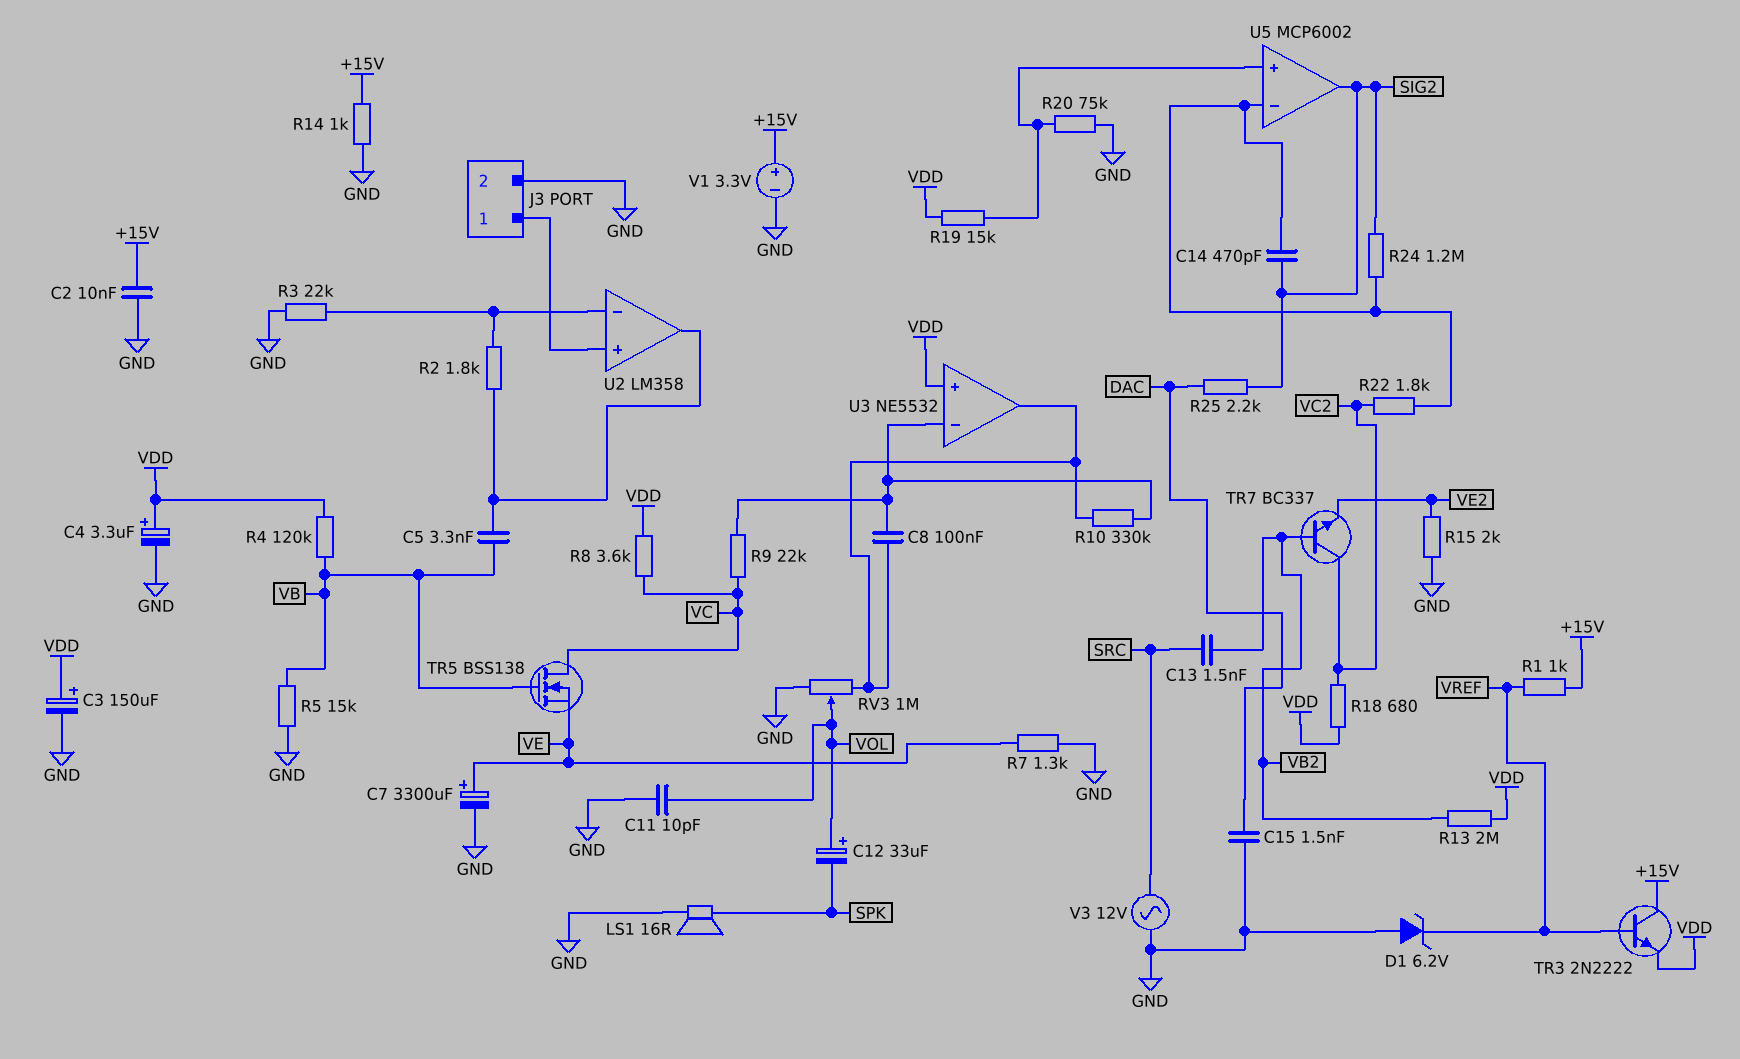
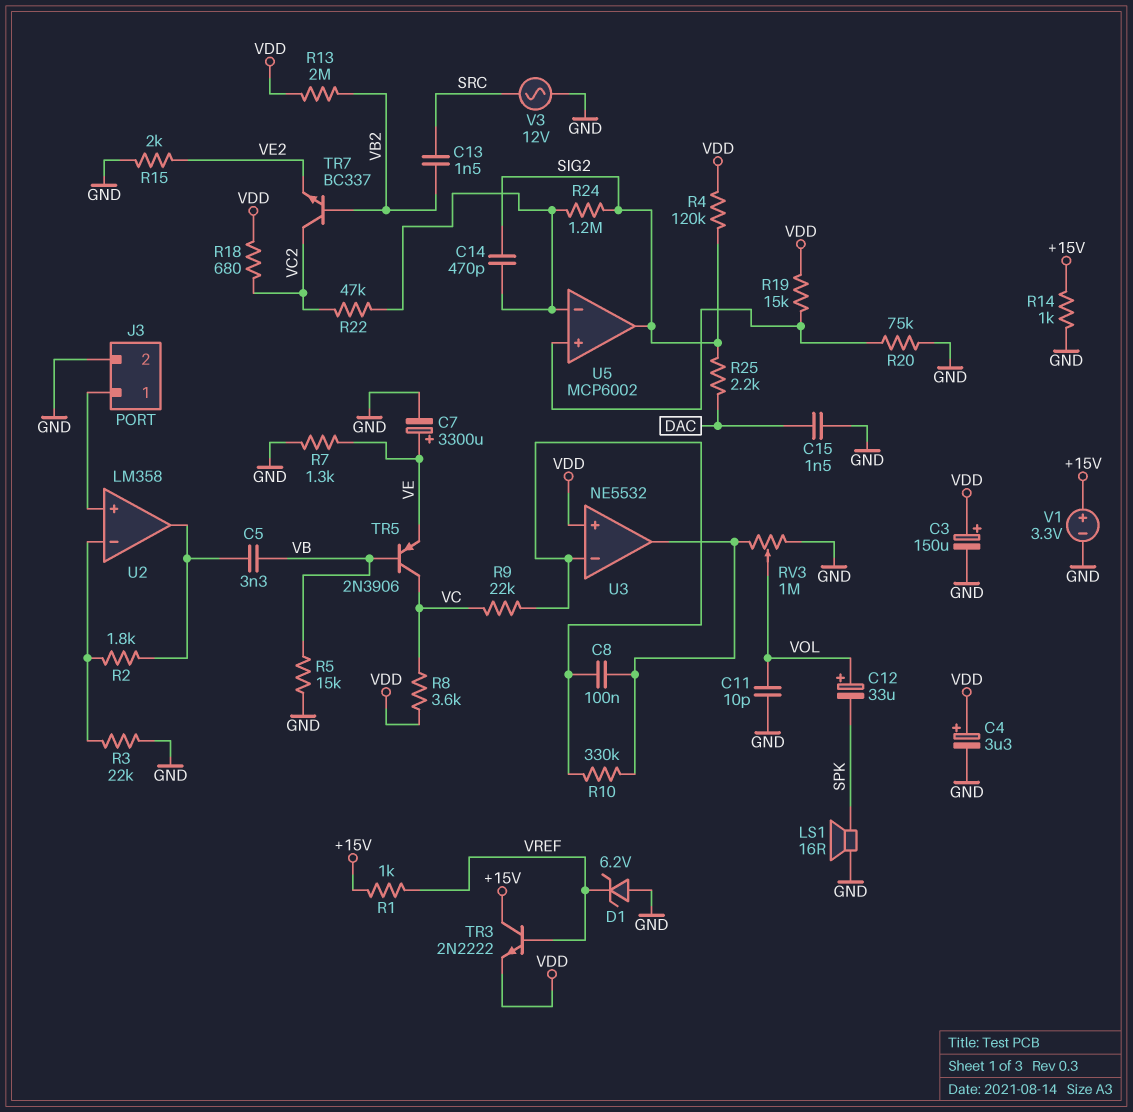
C2: 10nF (+15V, GND) -> none
R4: 120k (VB, VDD) -> 120k (SIG2, VDD)
R22: 1.8k (U5/in-, VC2) -> 47k (U5/in-, VC2)
TR5: NMOS BSS138 (G VB, D VC, S VE) -> PNP 2N3906 (B VB, C VC, E VE)

